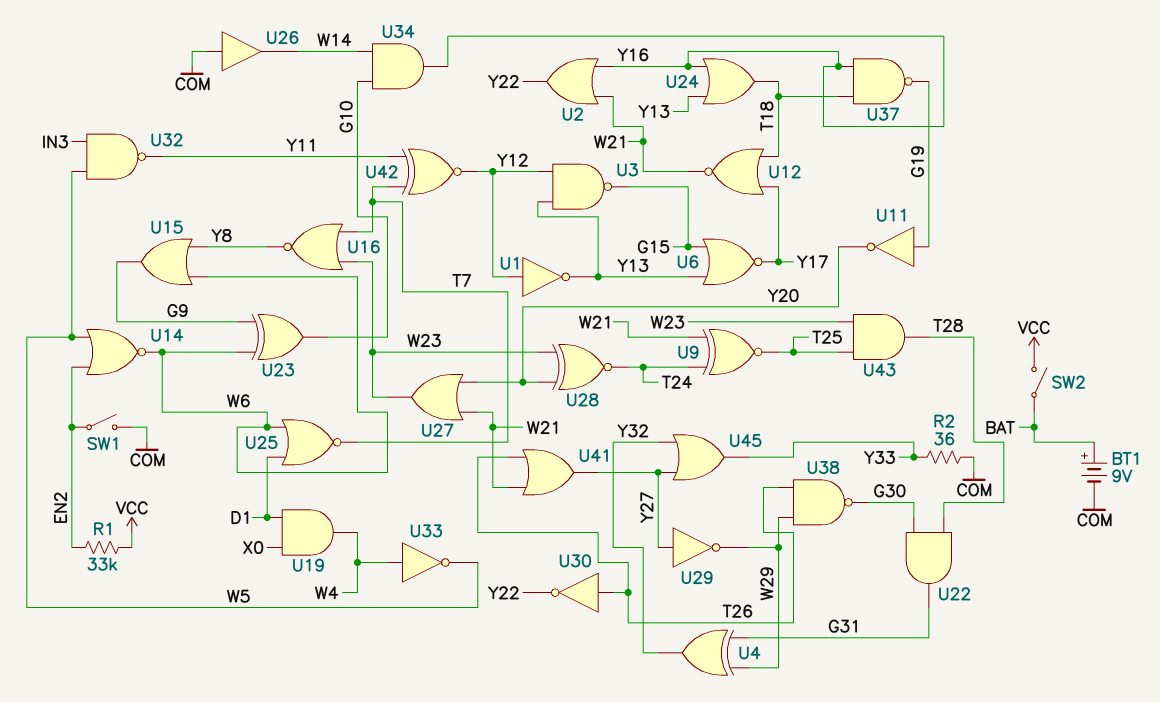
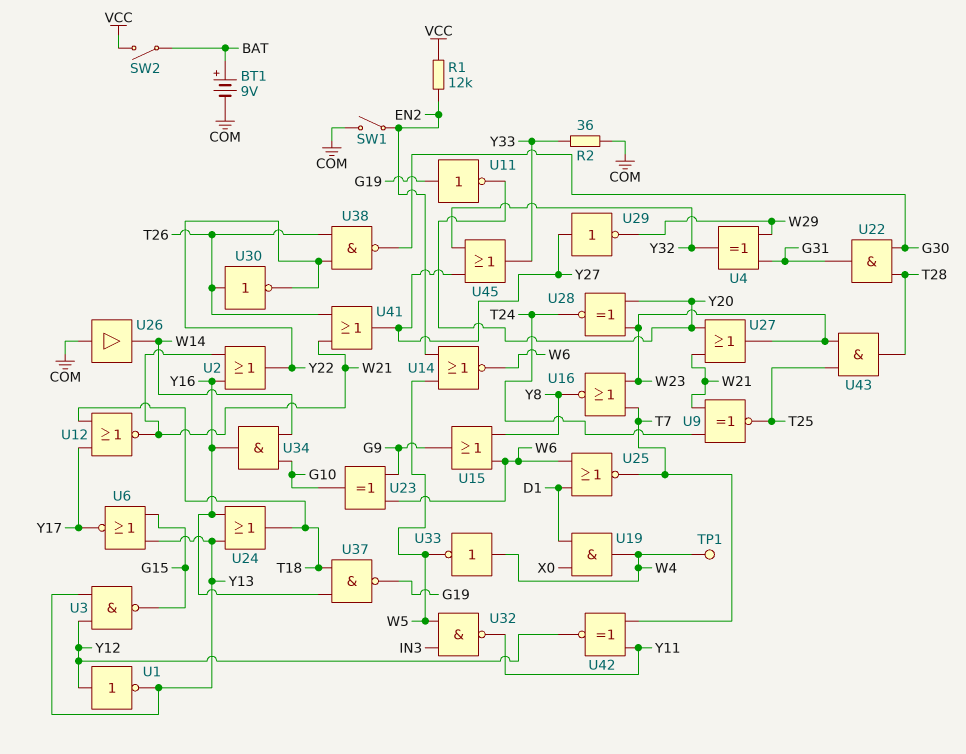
R1: 33k (EN2, VCC) -> 12k (EN2, VCC)
TP1: none -> test point (W4)
U38: NAND (in T26, in W29, out G30) -> NAND (in T26, in Y22, out G30)

